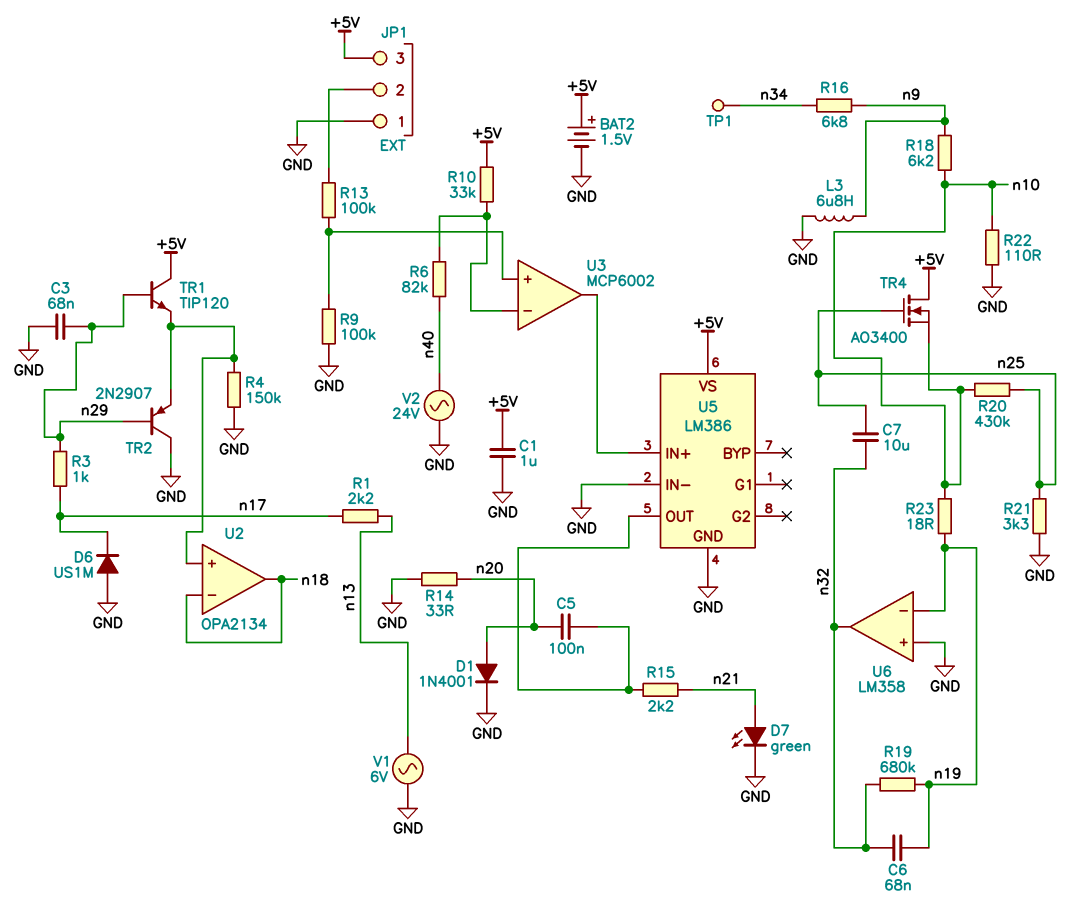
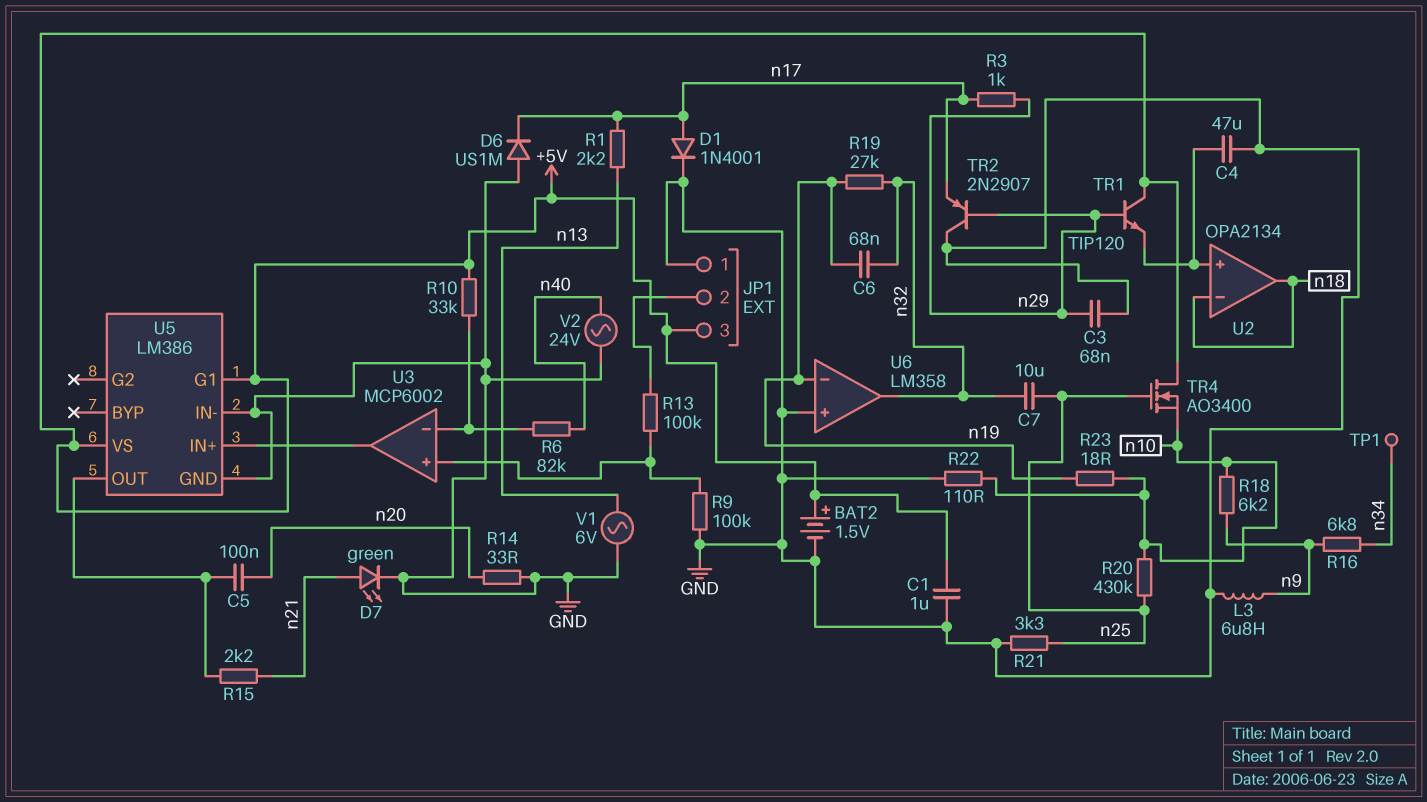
C4: none -> 47uF (GND, U2/in+)
D1: diode 1N4001 (A n20, K GND) -> diode 1N4001 (A n17, K GND)
R4: 150k (GND, U2/in+) -> none
R19: 680k (n19, n32) -> 27k (n19, n32)
TR2: PNP 2N2907 (B n29, C GND, E U2/in+) -> PNP 2N2907 (B n29, C GND, E n17)
U5 pin G1: none -> +5V

